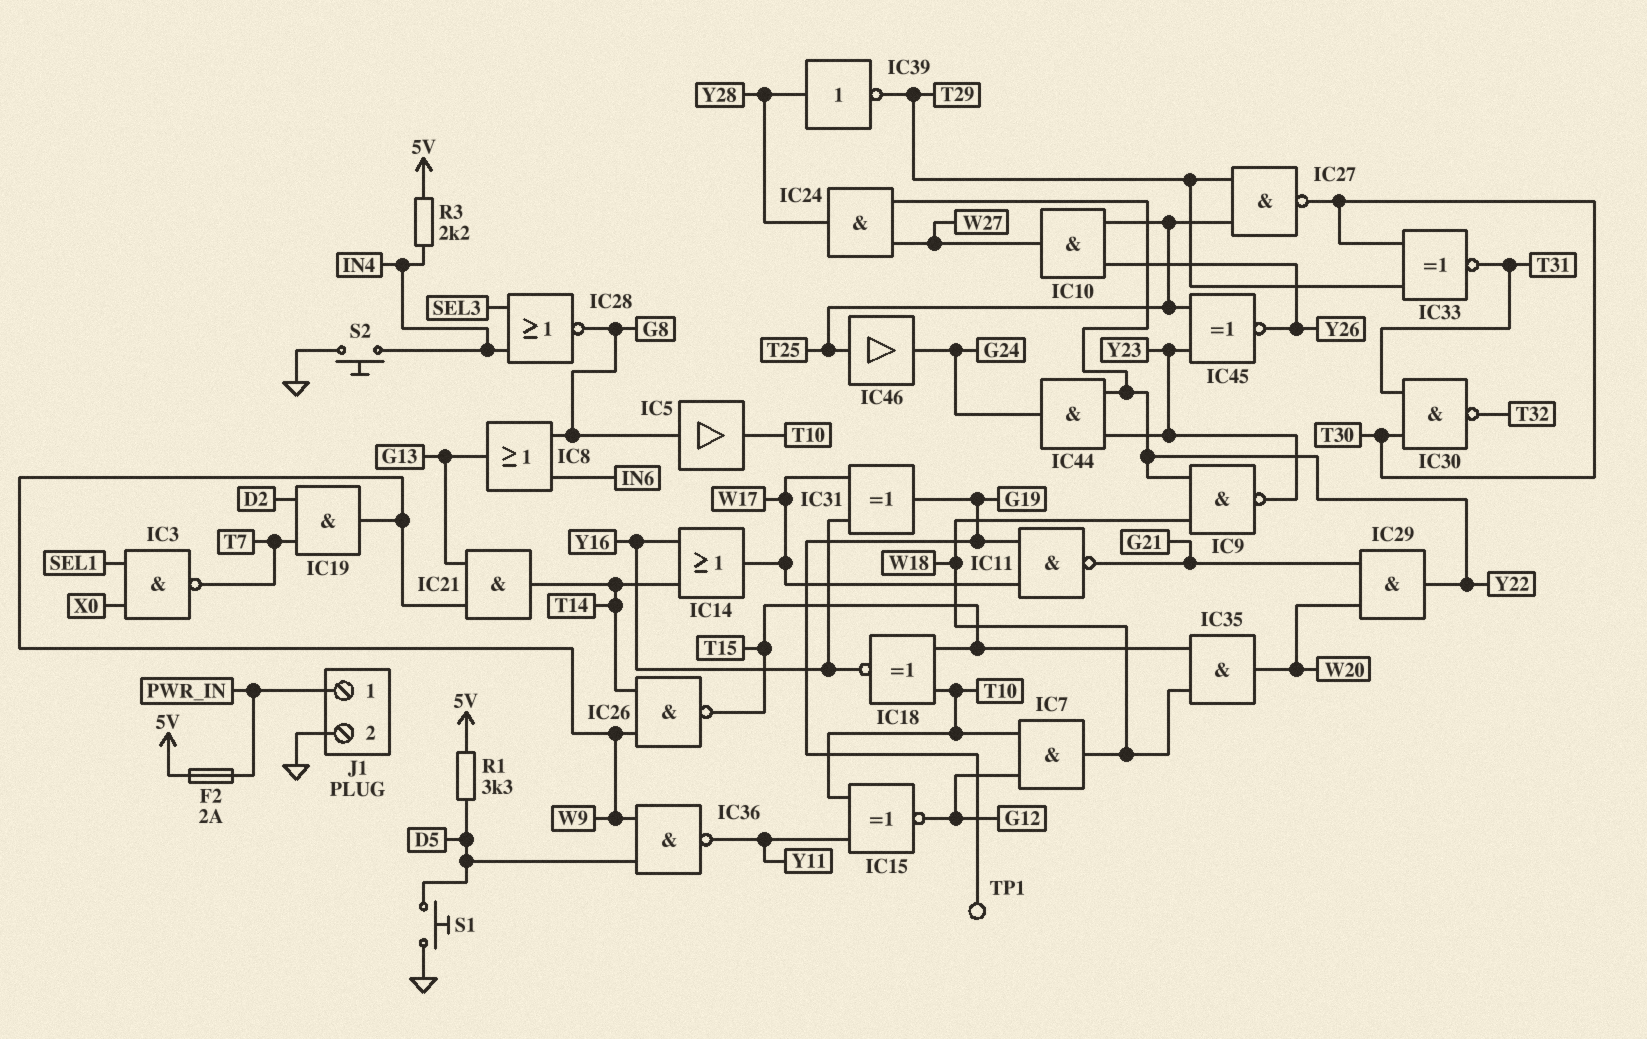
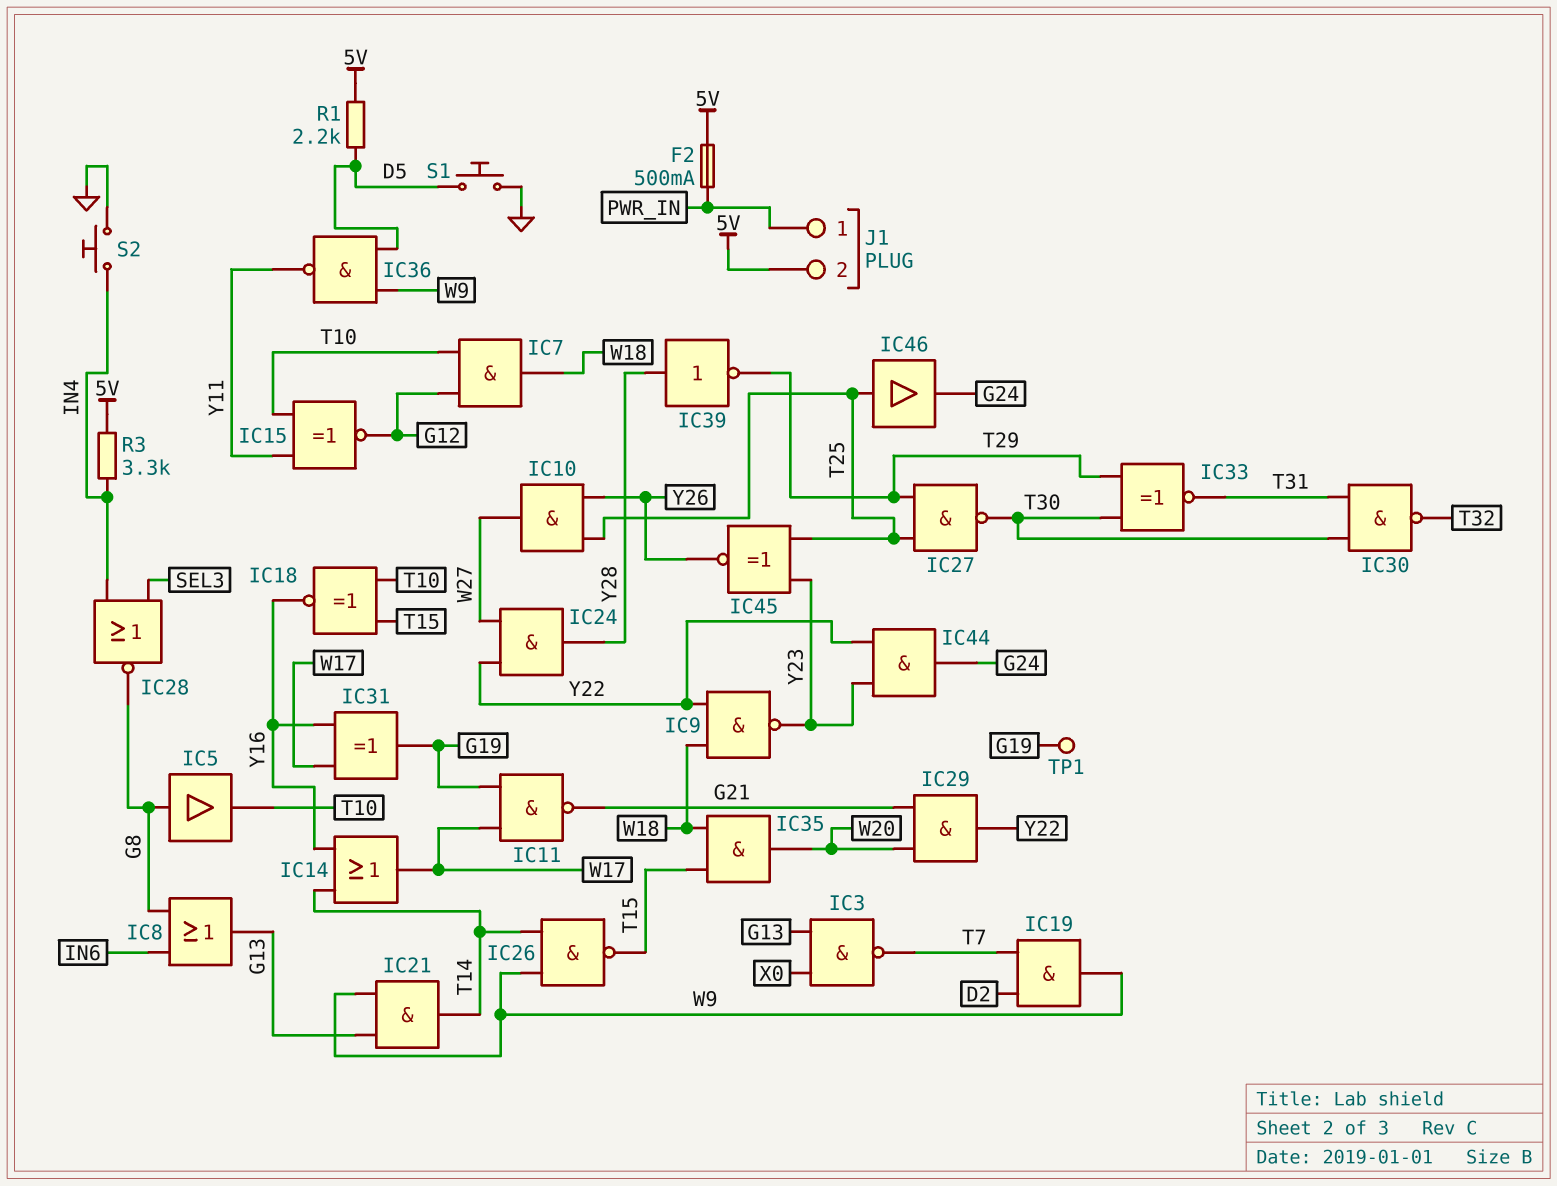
F2: 2A (5V, PWR_IN) -> 500mA (5V, PWR_IN)
IC3: NAND (in SEL1, in X0, out T7) -> NAND (in G13, in X0, out T7)
J1 pin 2: GND -> 5V
R1: 3.3k (5V, D5) -> 2.2k (5V, D5)
R3: 2.2k (5V, IN4) -> 3.3k (5V, IN4)

